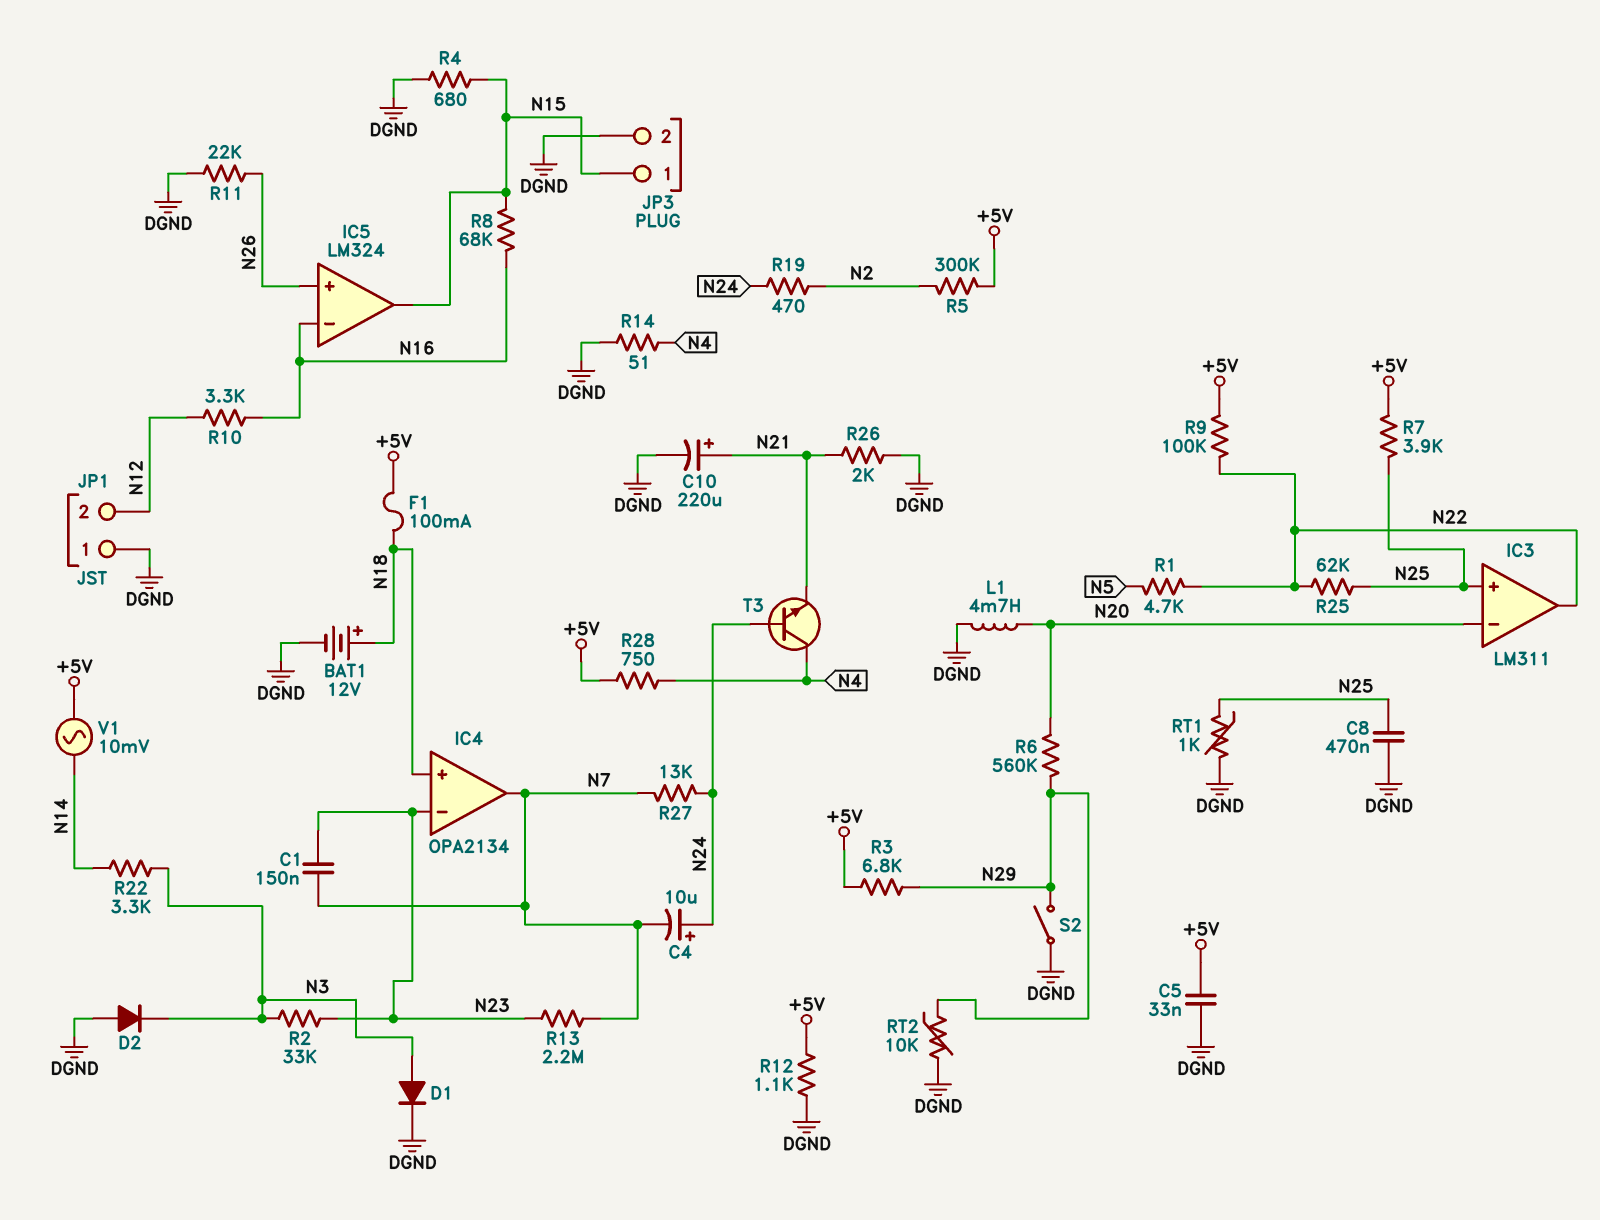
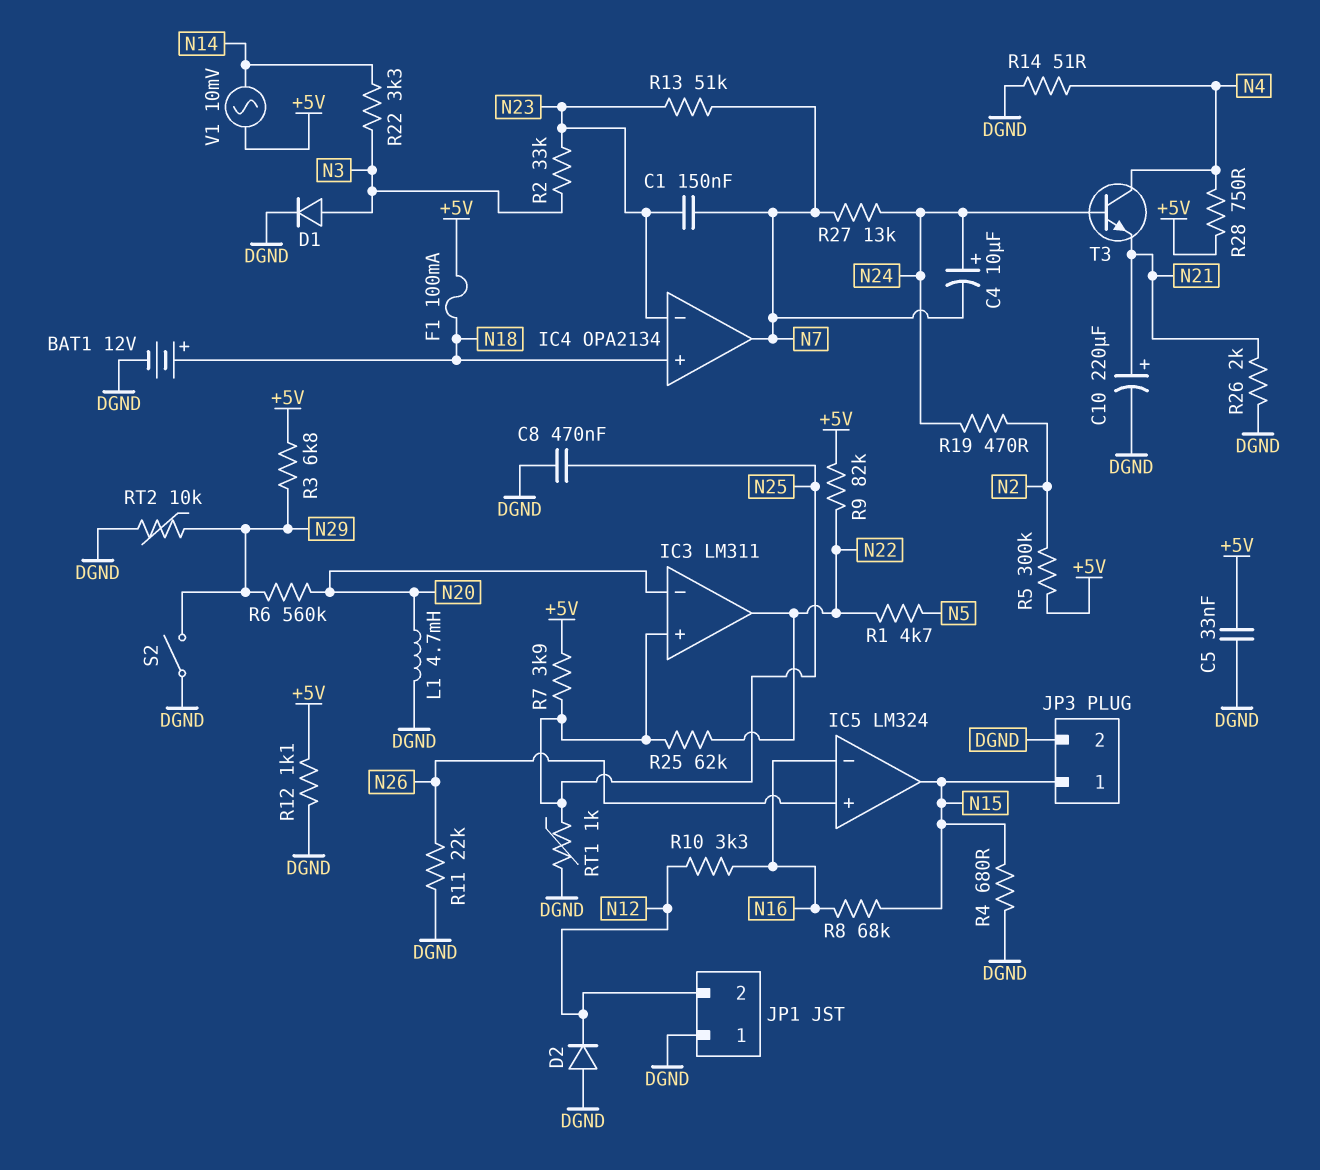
D2: diode (A DGND, K N3) -> diode (A DGND, K N12)
R9: 100k (+5V, N22) -> 82k (+5V, N22)
R13: 2.2M (N7, N23) -> 51k (N7, N23)

